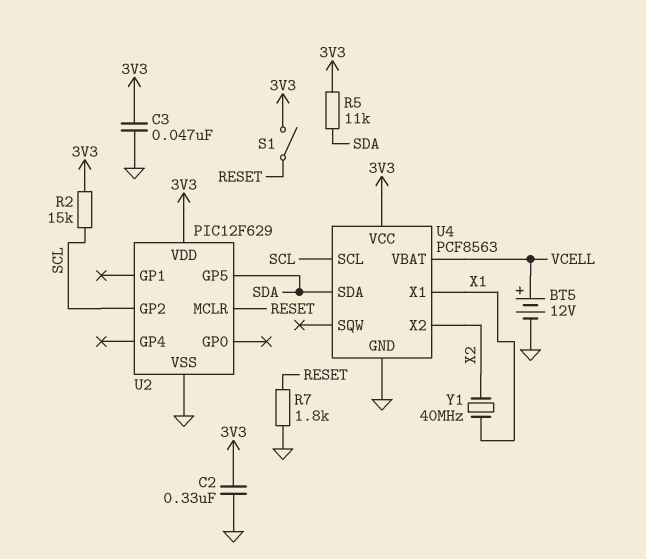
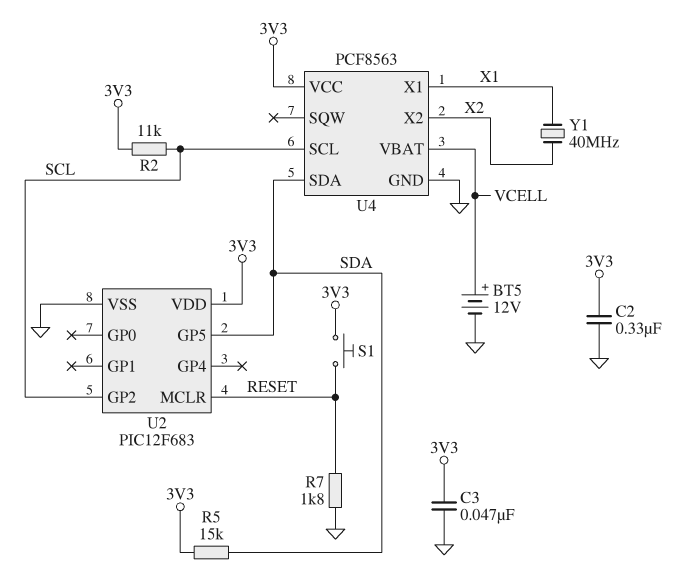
R2: 15k (3V3, SCL) -> 11k (3V3, SCL)
R5: 11k (3V3, SDA) -> 15k (3V3, SDA)
S1: switch (3V3, RESET) -> button (3V3, RESET)
U2: PIC12F629 -> PIC12F683

